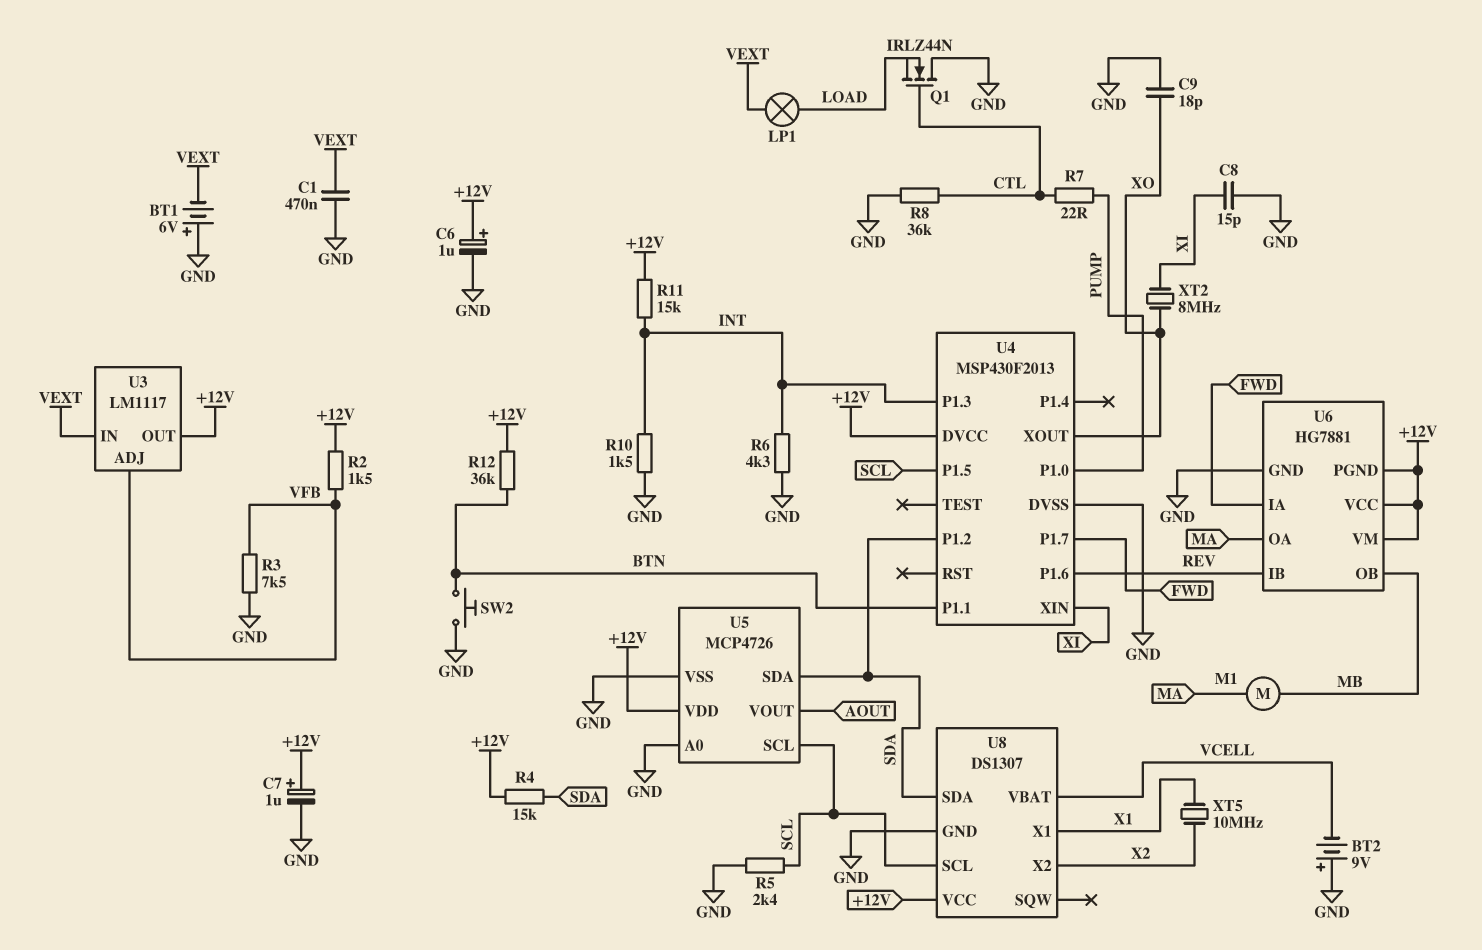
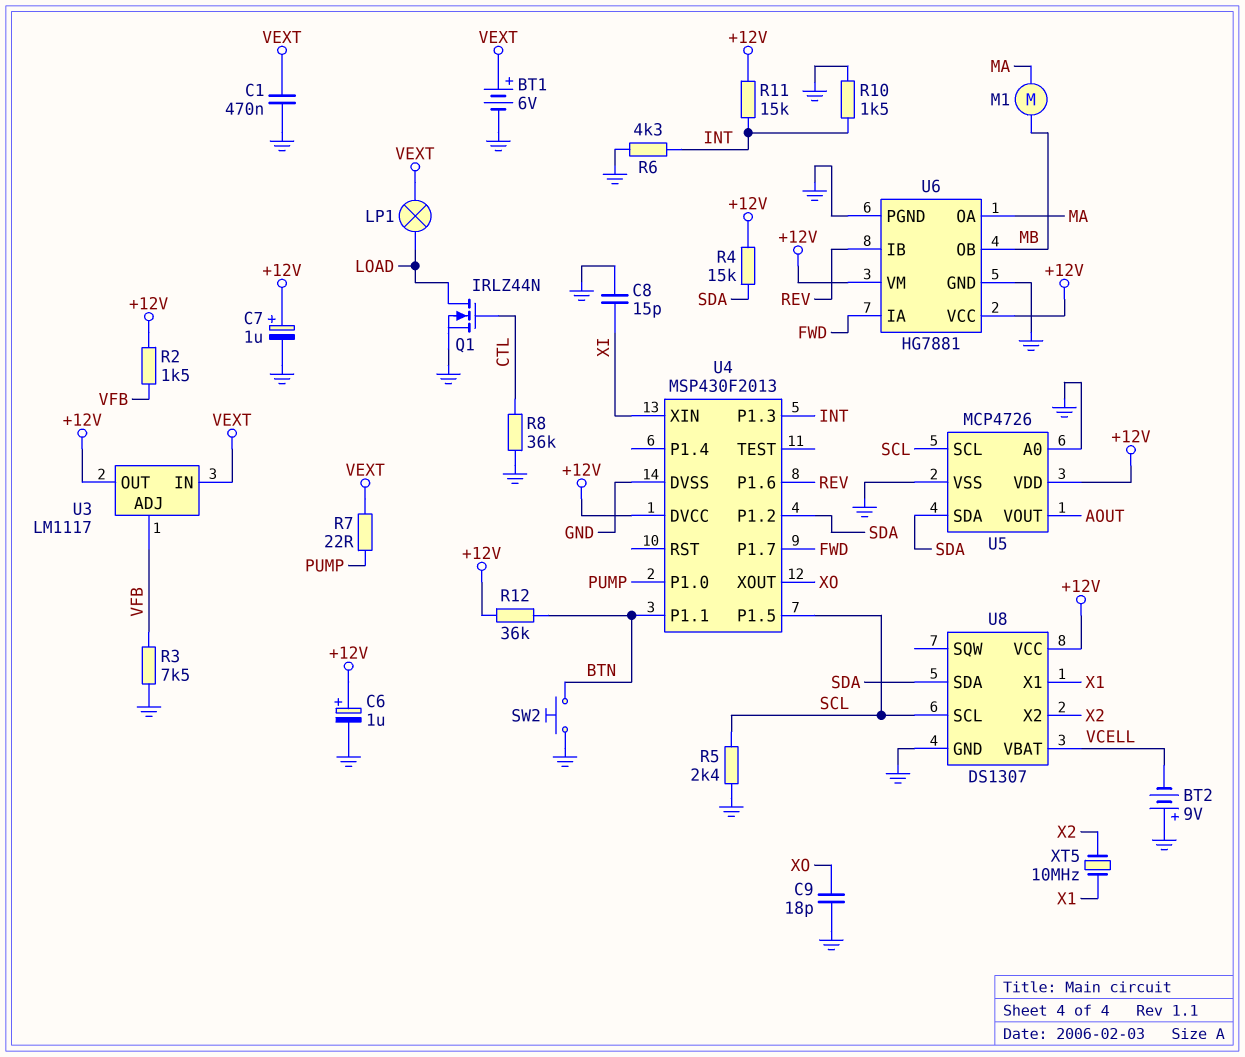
BT1: 6V (plus GND, minus VEXT) -> 6V (plus VEXT, minus GND)
Q1: NMOS IRLZ44N (G CTL, D GND, S LOAD) -> NMOS IRLZ44N (G CTL, D LOAD, S GND)
R7: 22 (CTL, PUMP) -> 22 (PUMP, VEXT)
U6 pin PGND: +12V -> GND
XT2: 8MHz (XI, XO) -> none

